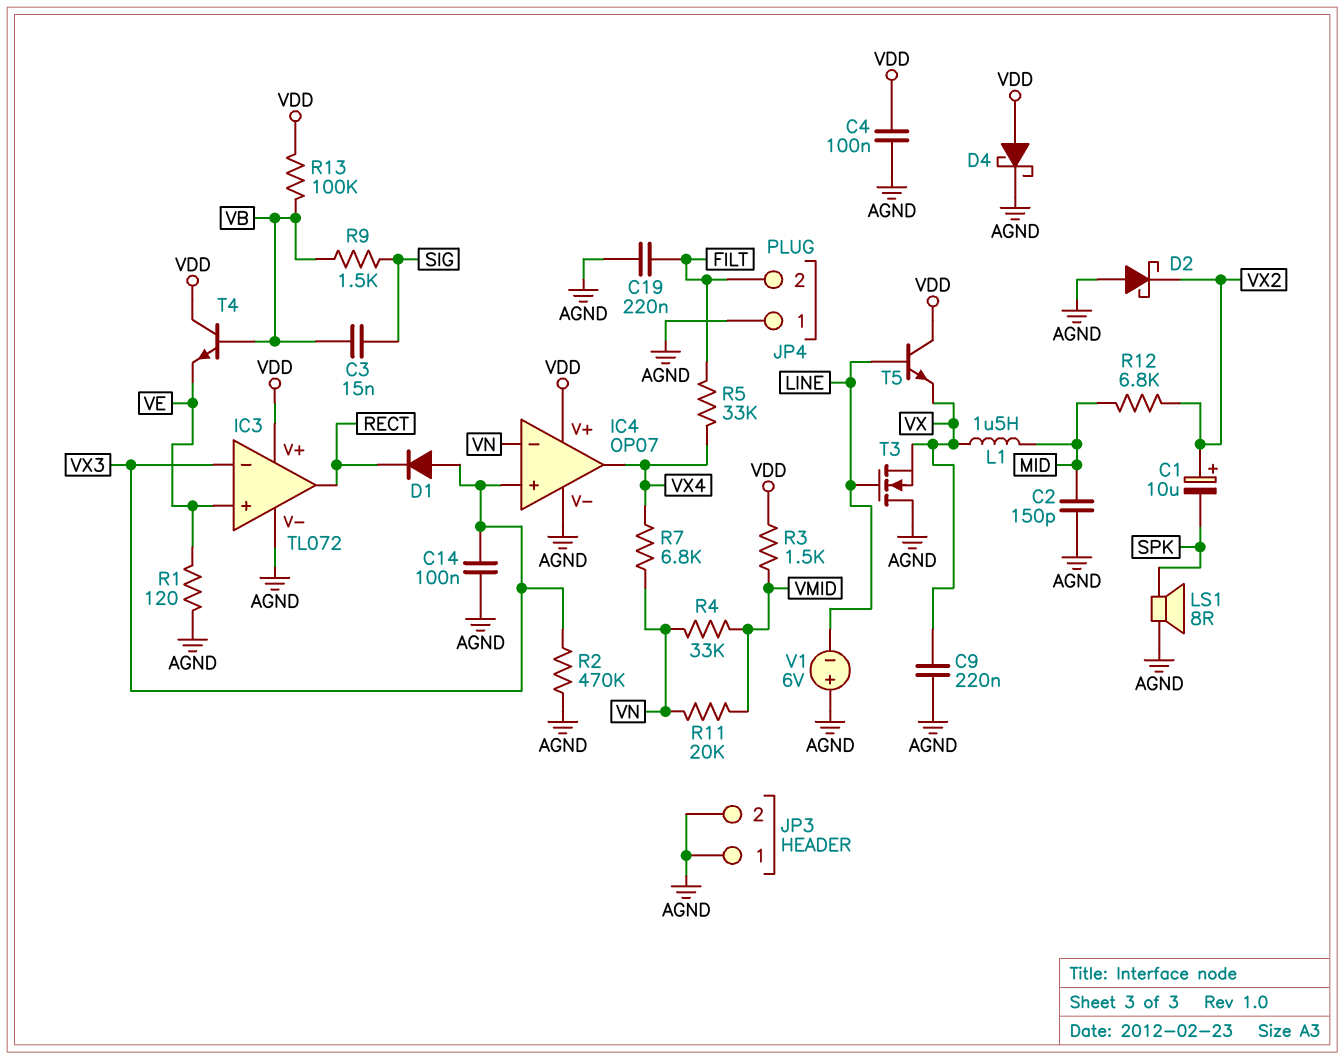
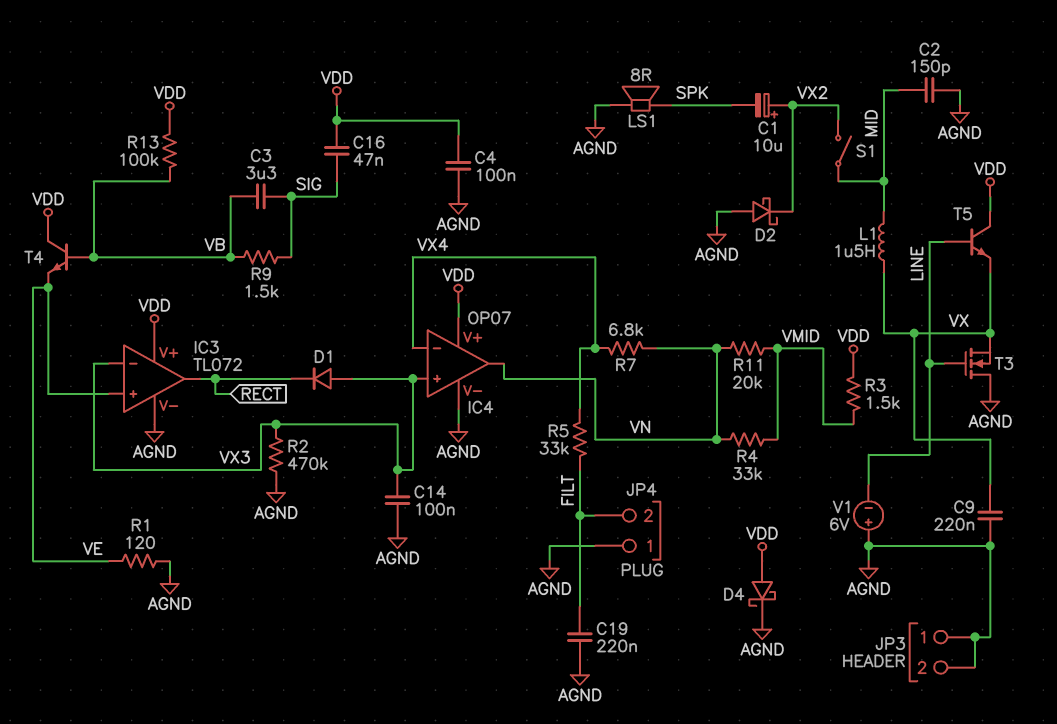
C3: 15nF (SIG, VB) -> 3.3uF (SIG, VB)
C16: none -> 47nF (SIG, VDD)
IC4 pin in-: VN -> VX4
IC4 pin out: VX4 -> VN
R12: 6.8k (MID, VX2) -> none
S1: none -> switch (MID, VX2)

